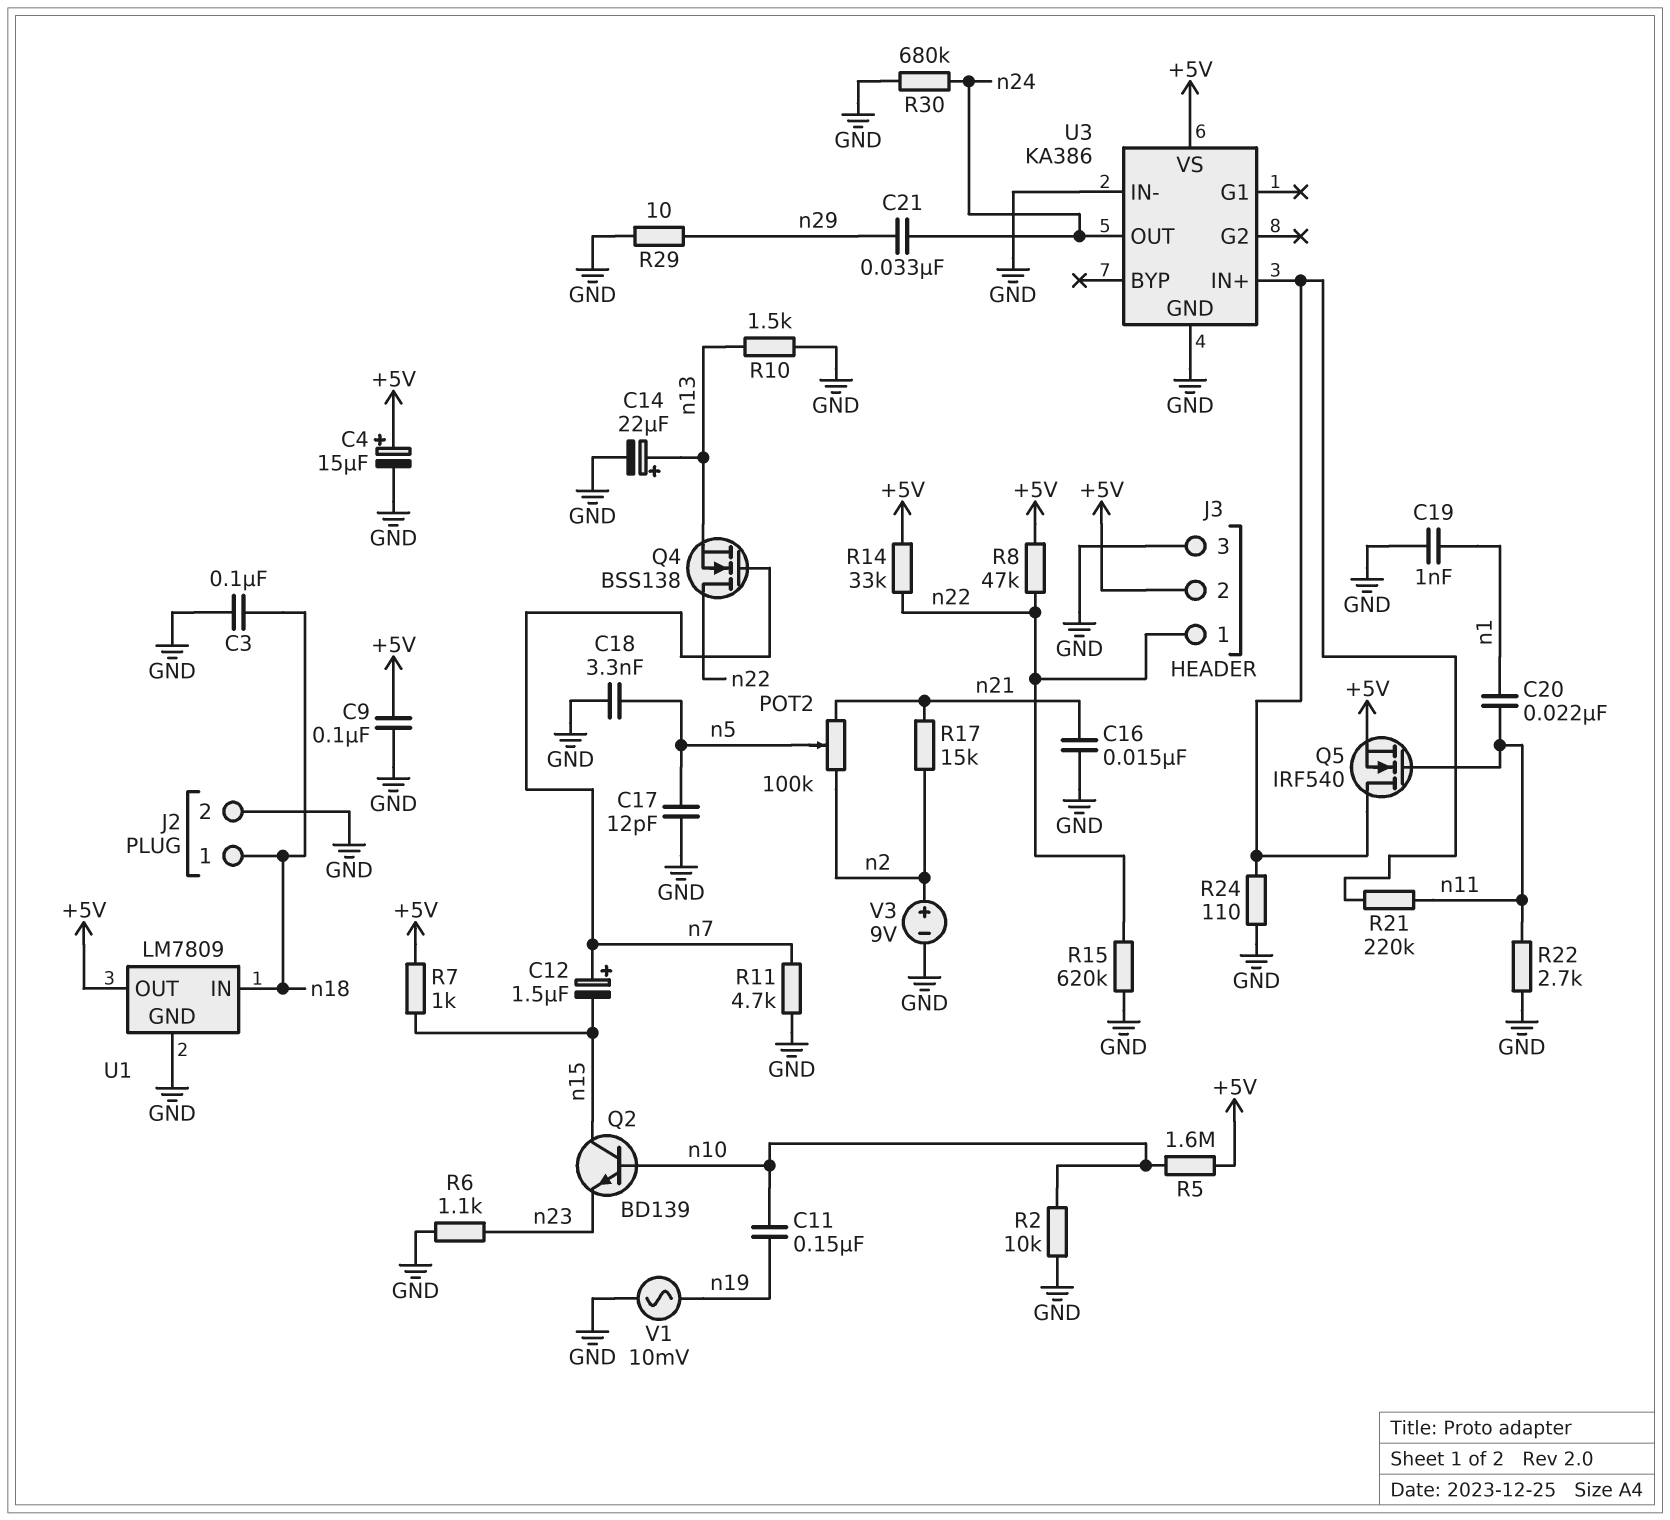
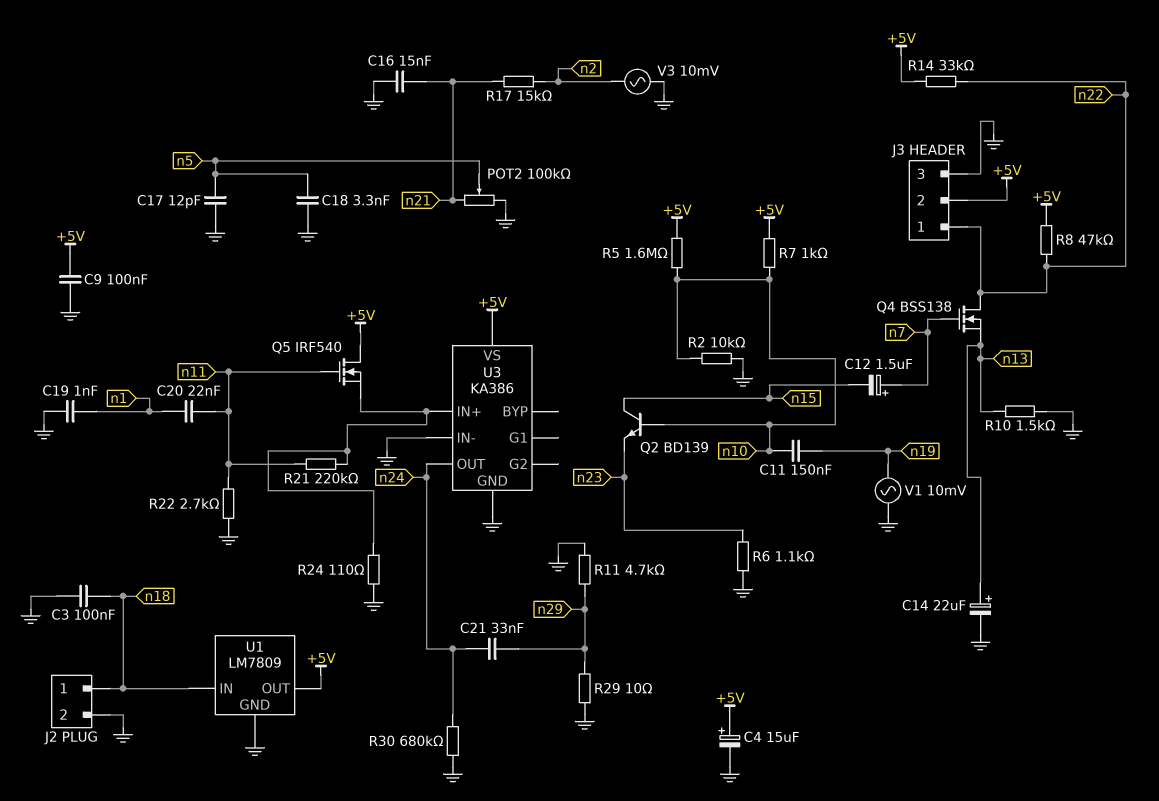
POT2: 100k (n2, n21, wiper n5) -> 100k (GND, n21, wiper n5)
Q5: NMOS IRF540 (G n11, D U3/IN+, S +5V) -> NMOS IRF540 (G n11, D +5V, S U3/IN+)
R7: 1k (+5V, n15) -> 1k (+5V, n10)
R11: 4.7k (GND, n7) -> 4.7k (GND, n29)
R15: 620k (GND, n22) -> none
V3: 9V (plus n2, minus GND) -> AC 10mV (GND, n2)

